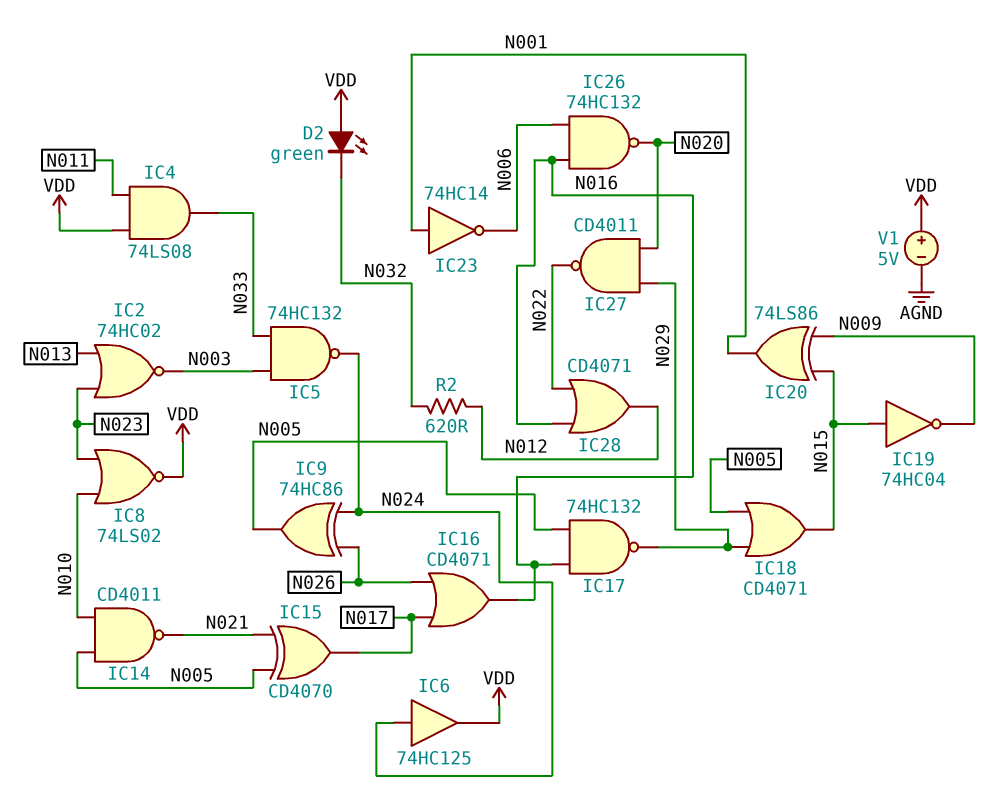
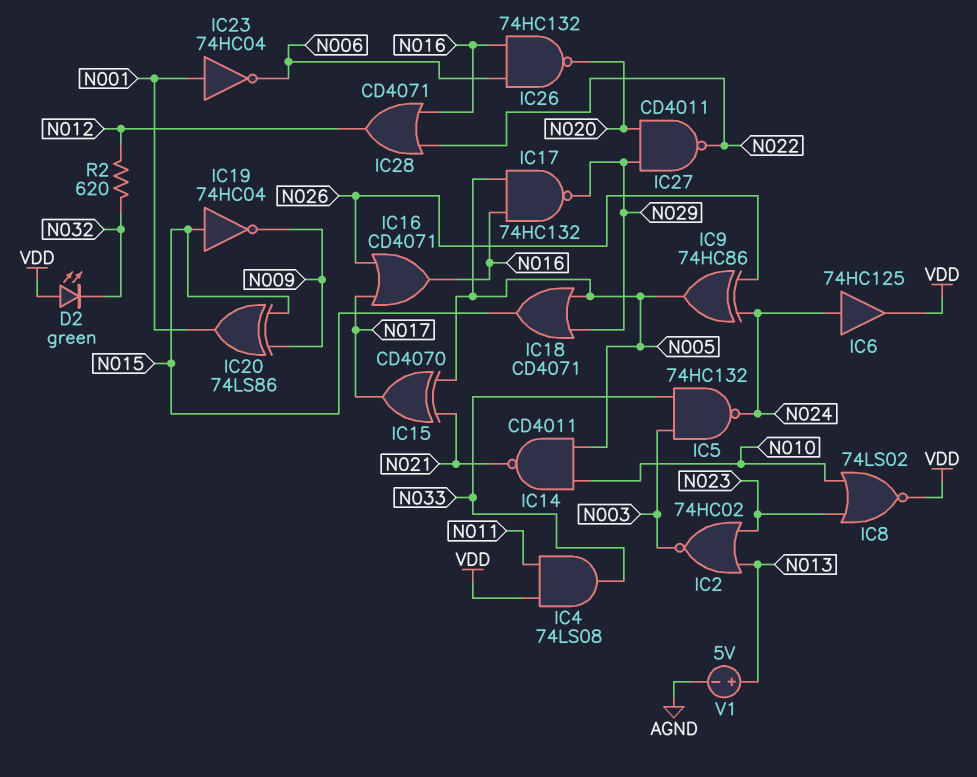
IC23: NOT 74HC14 (in N001, out N006) -> NOT 74HC04 (in N001, out N006)
V1: 5V (plus VDD, minus AGND) -> 5V (plus N013, minus AGND)

